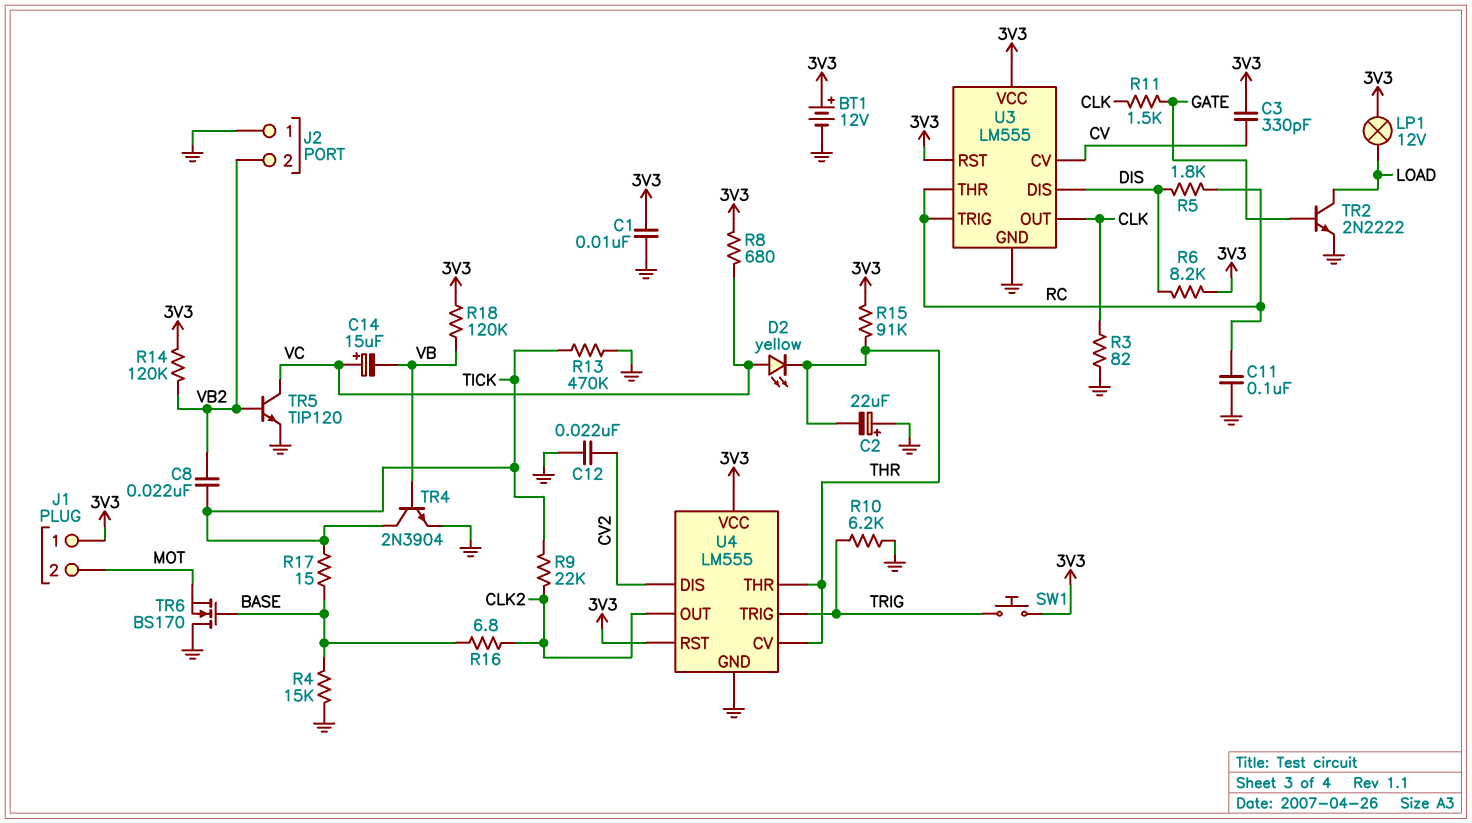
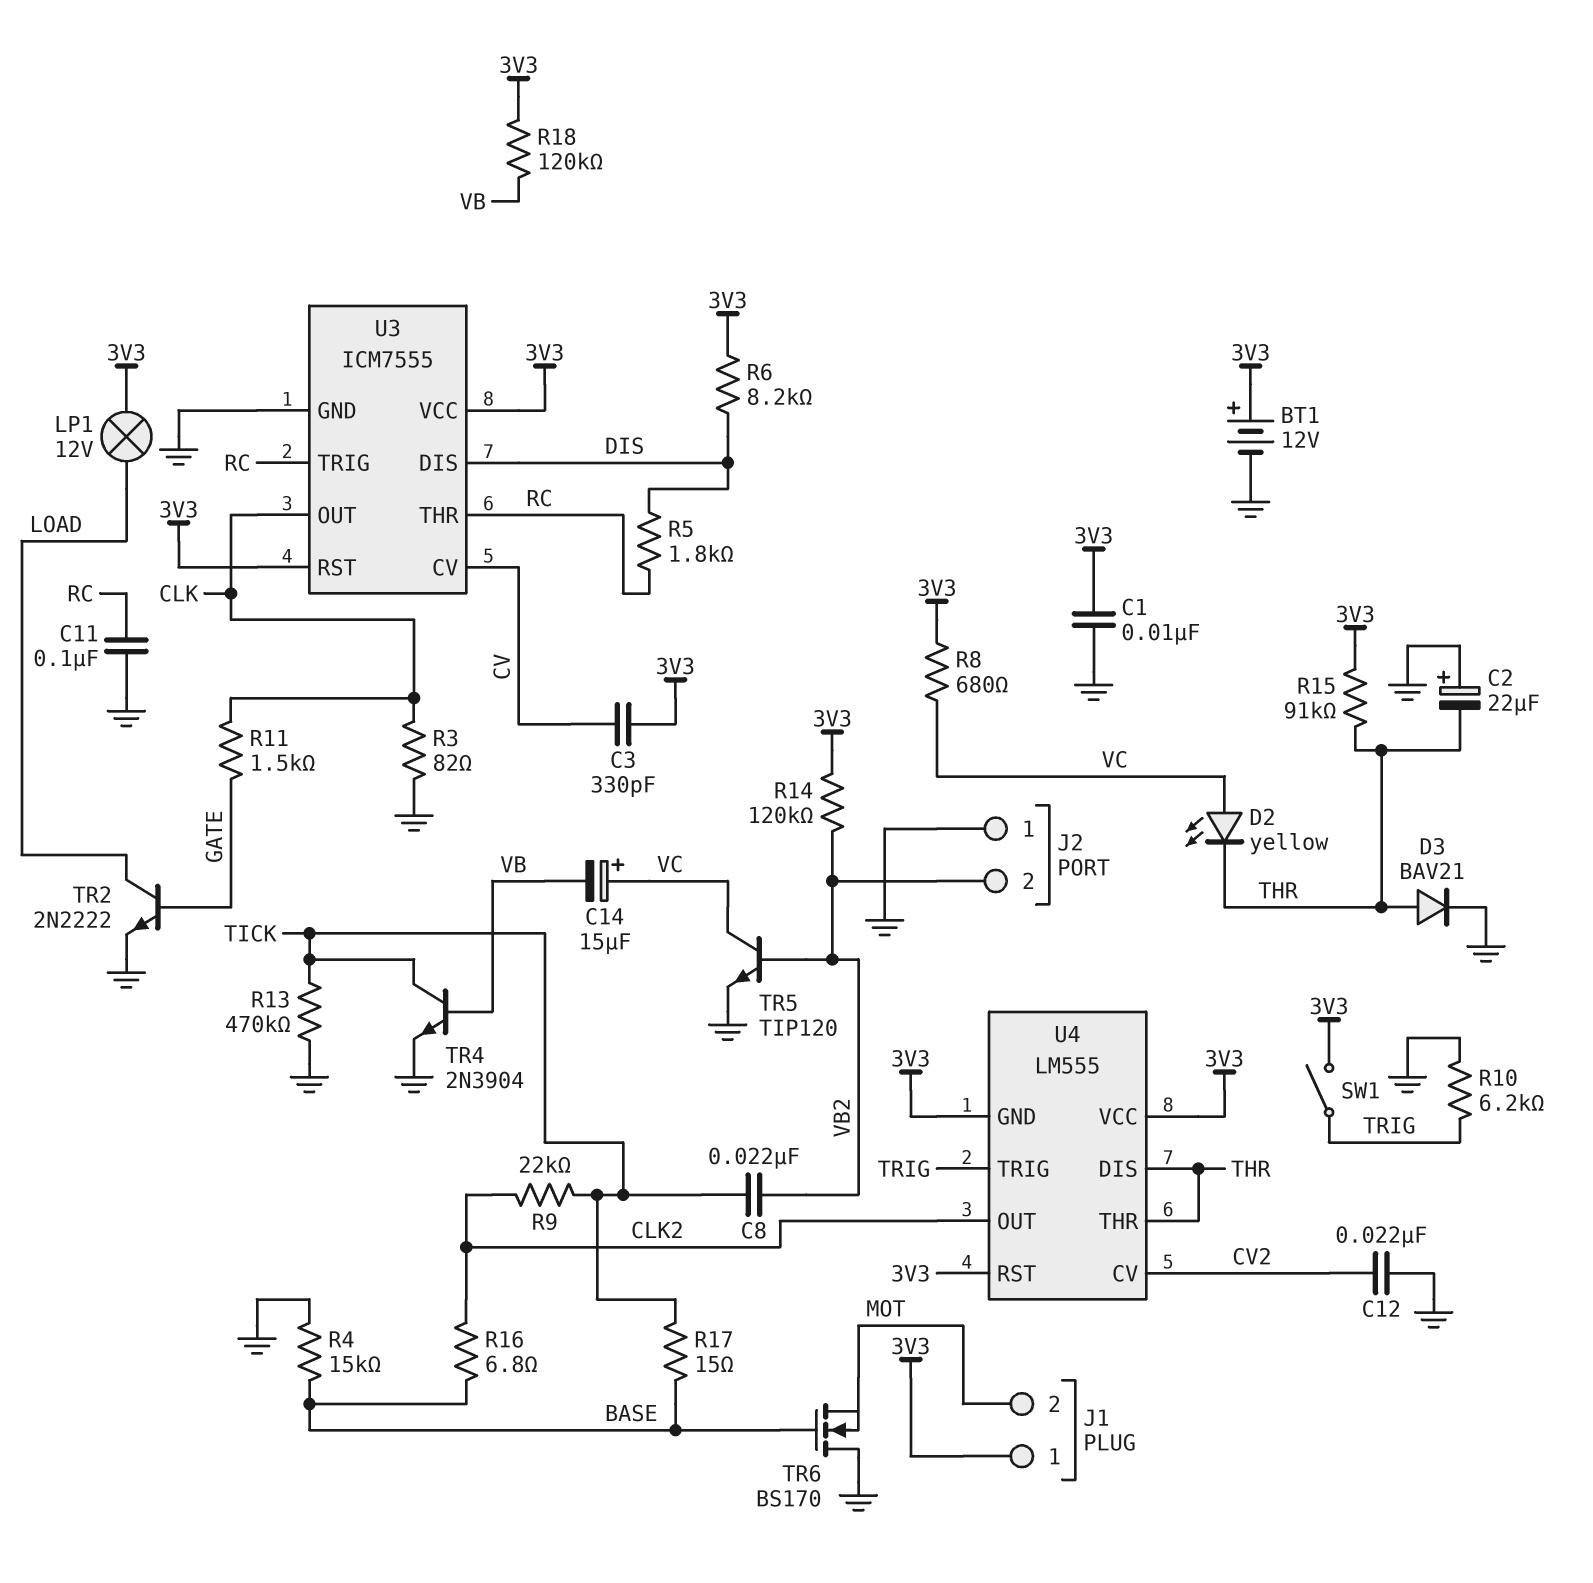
D3: none -> diode BAV21 (A THR, K GND)
SW1: button (3V3, TRIG) -> switch (3V3, TRIG)
U3: LM555 -> ICM7555
U4 pin CV: THR -> CV2
U4 pin DIS: CV2 -> THR
U4 pin GND: GND -> 3V3

